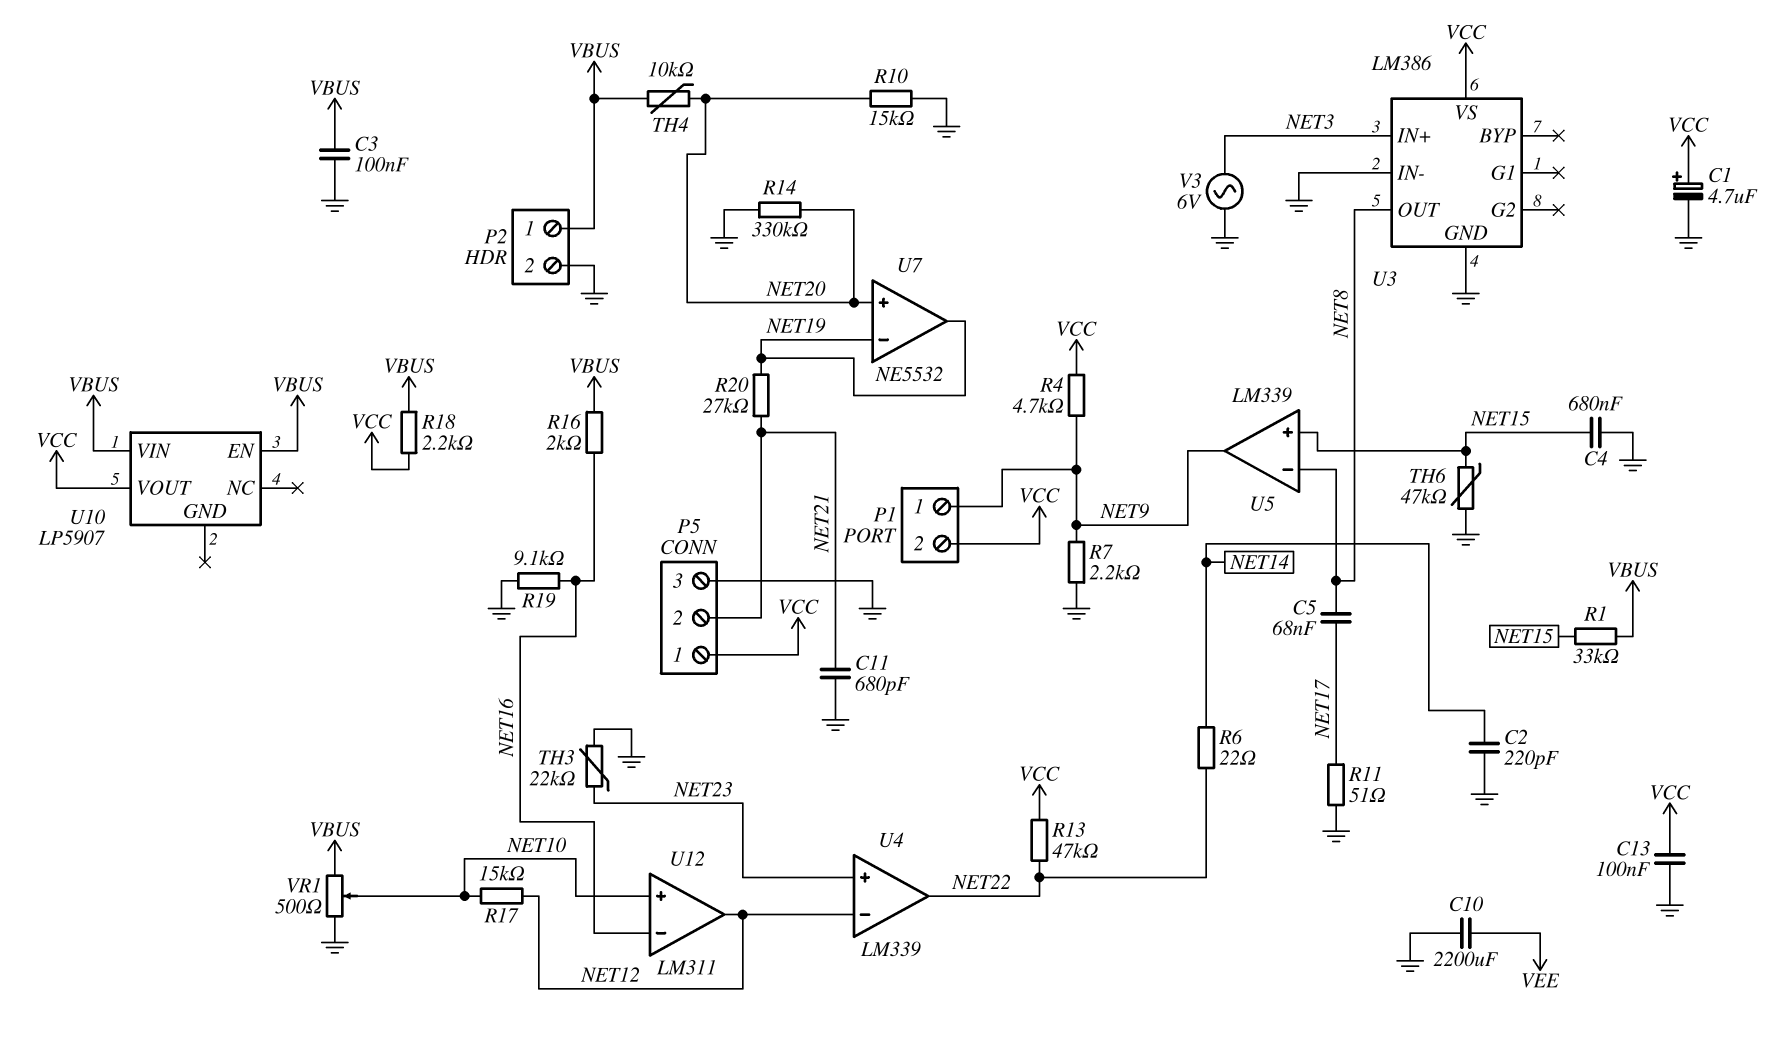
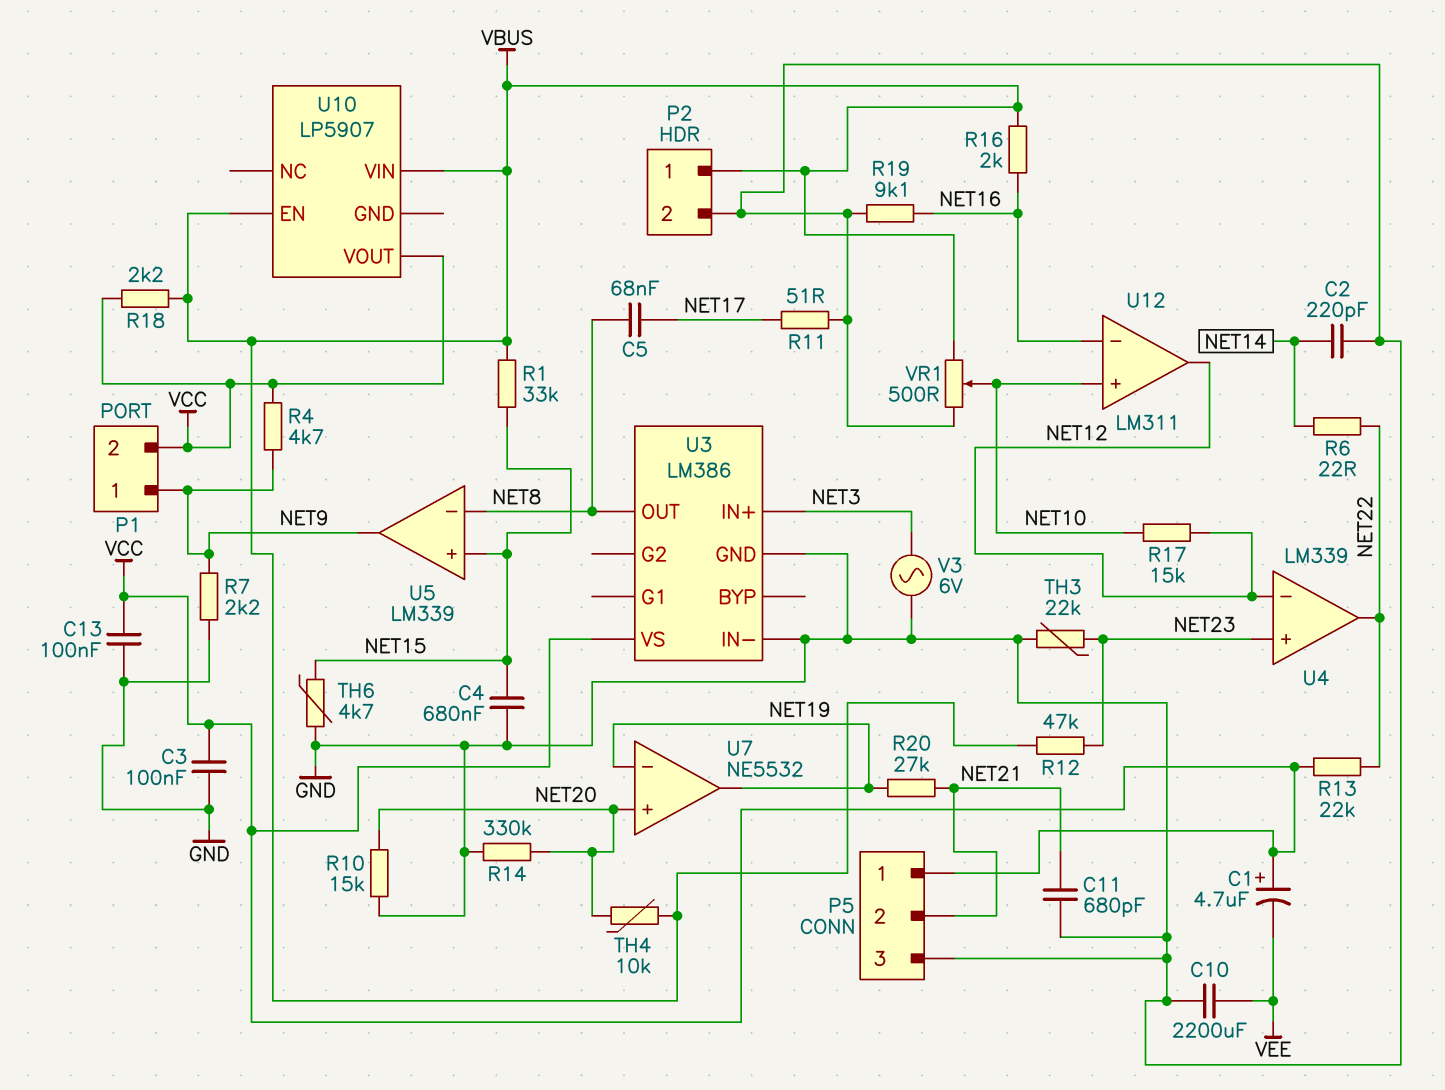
C1: 4.7uF (plus VCC, minus GND) -> 4.7uF (plus VCC, minus VEE)
C3: 100nF (GND, VBUS) -> 100nF (GND, VCC)
R12: none -> 47k (NET23, VBUS)
R13: 47k (NET22, VCC) -> 22k (NET22, VCC)
TH6: 47k (GND, NET15) -> 4.7k (GND, NET15)

